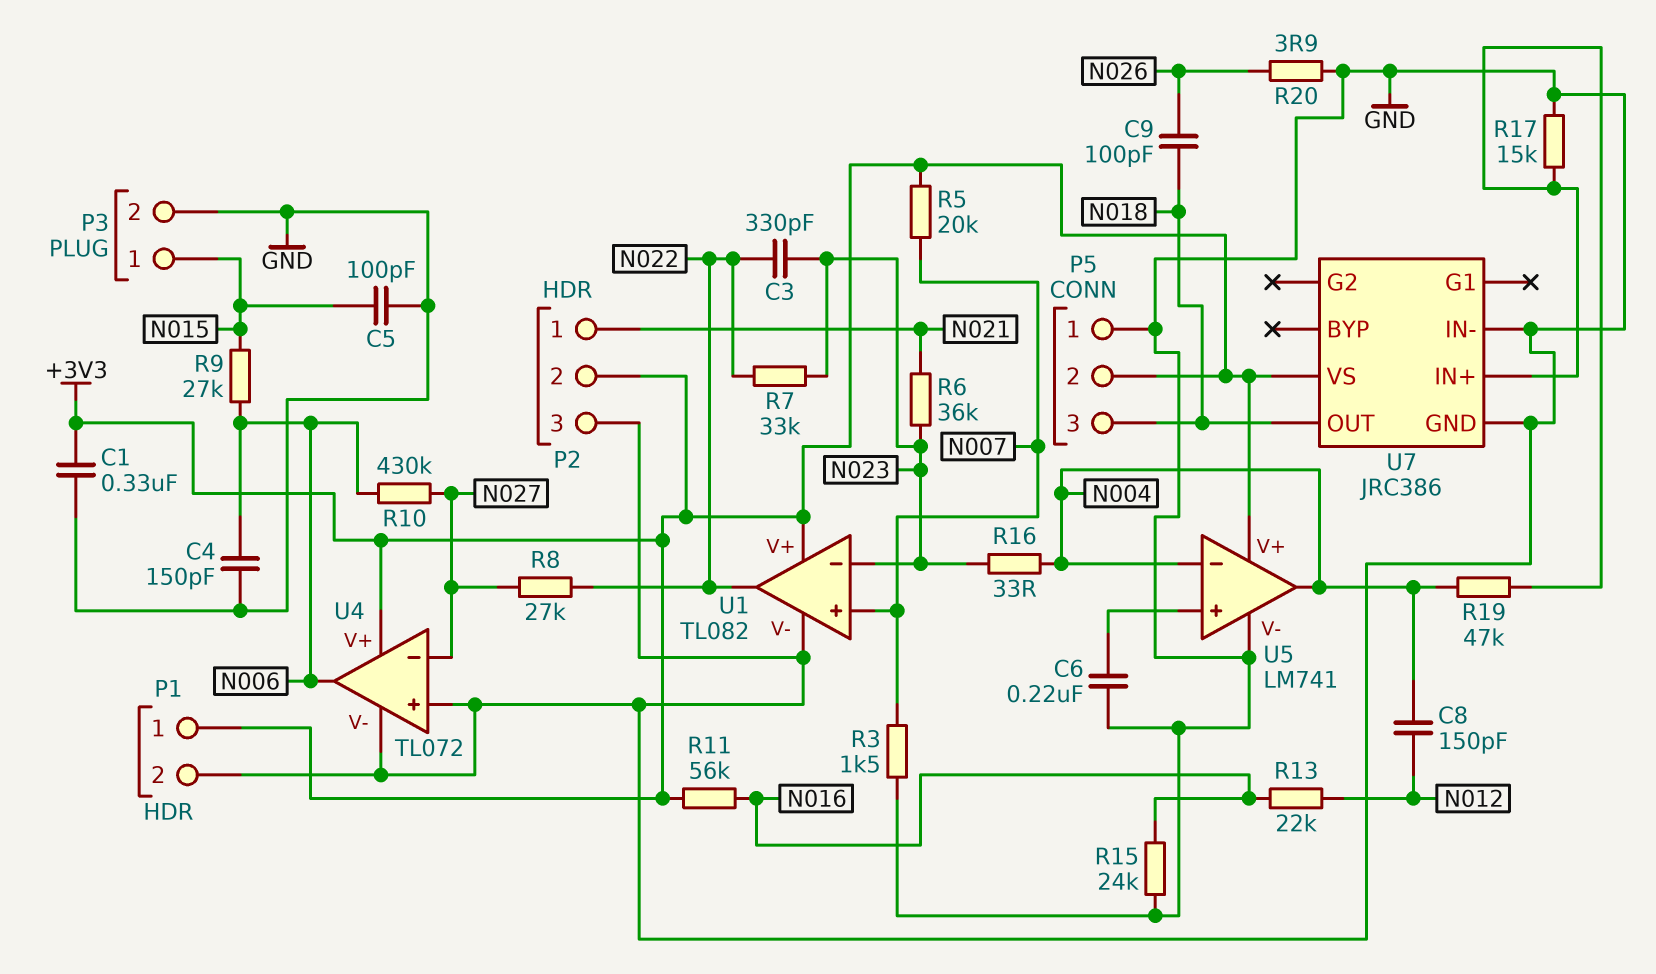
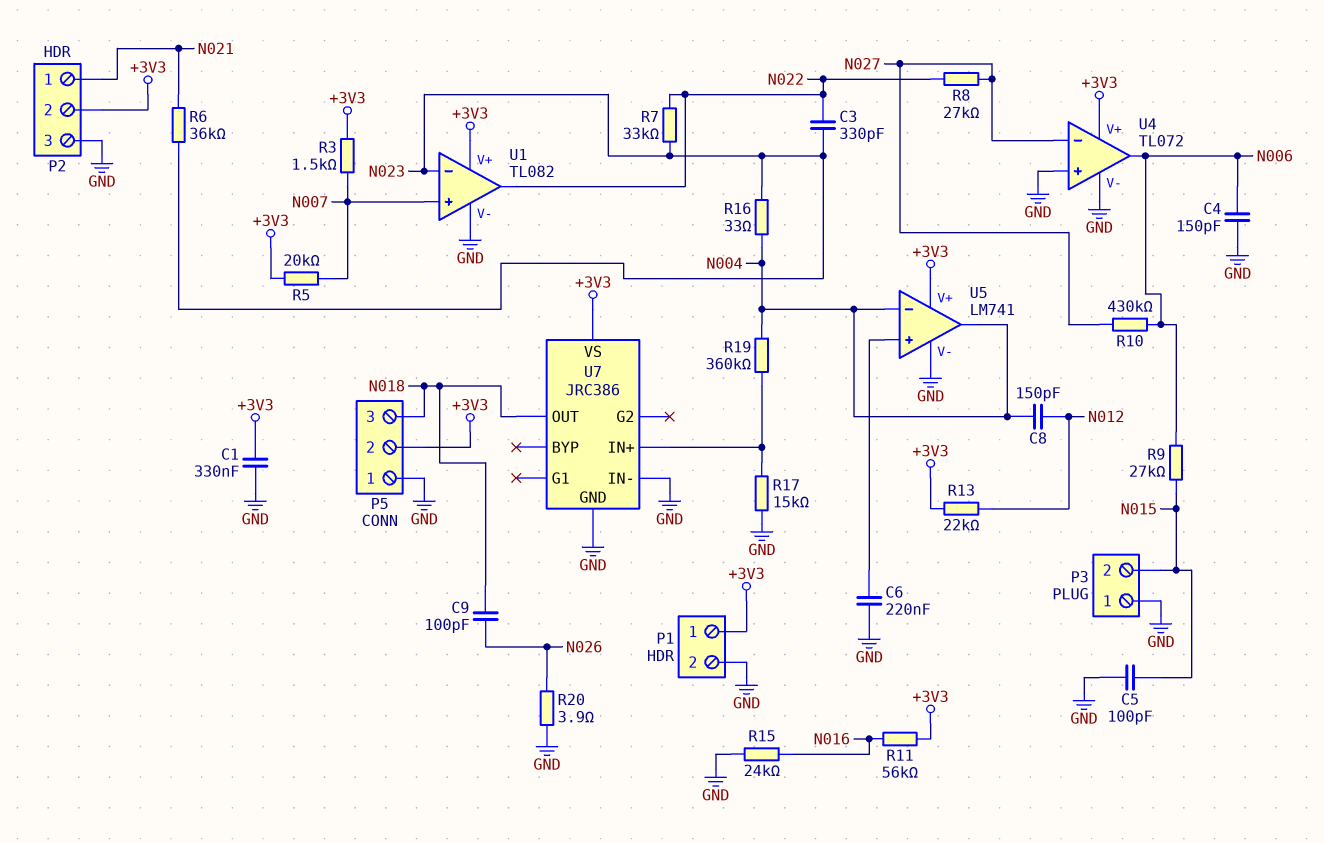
P3 pin 1: N015 -> GND
P3 pin 2: GND -> N015
R3: 1.5k (GND, N007) -> 1.5k (+3V3, N007)
R13: 22k (N012, N016) -> 22k (+3V3, N012)
R19: 47k (N004, U7/IN+) -> 360k (N004, U7/IN+)

